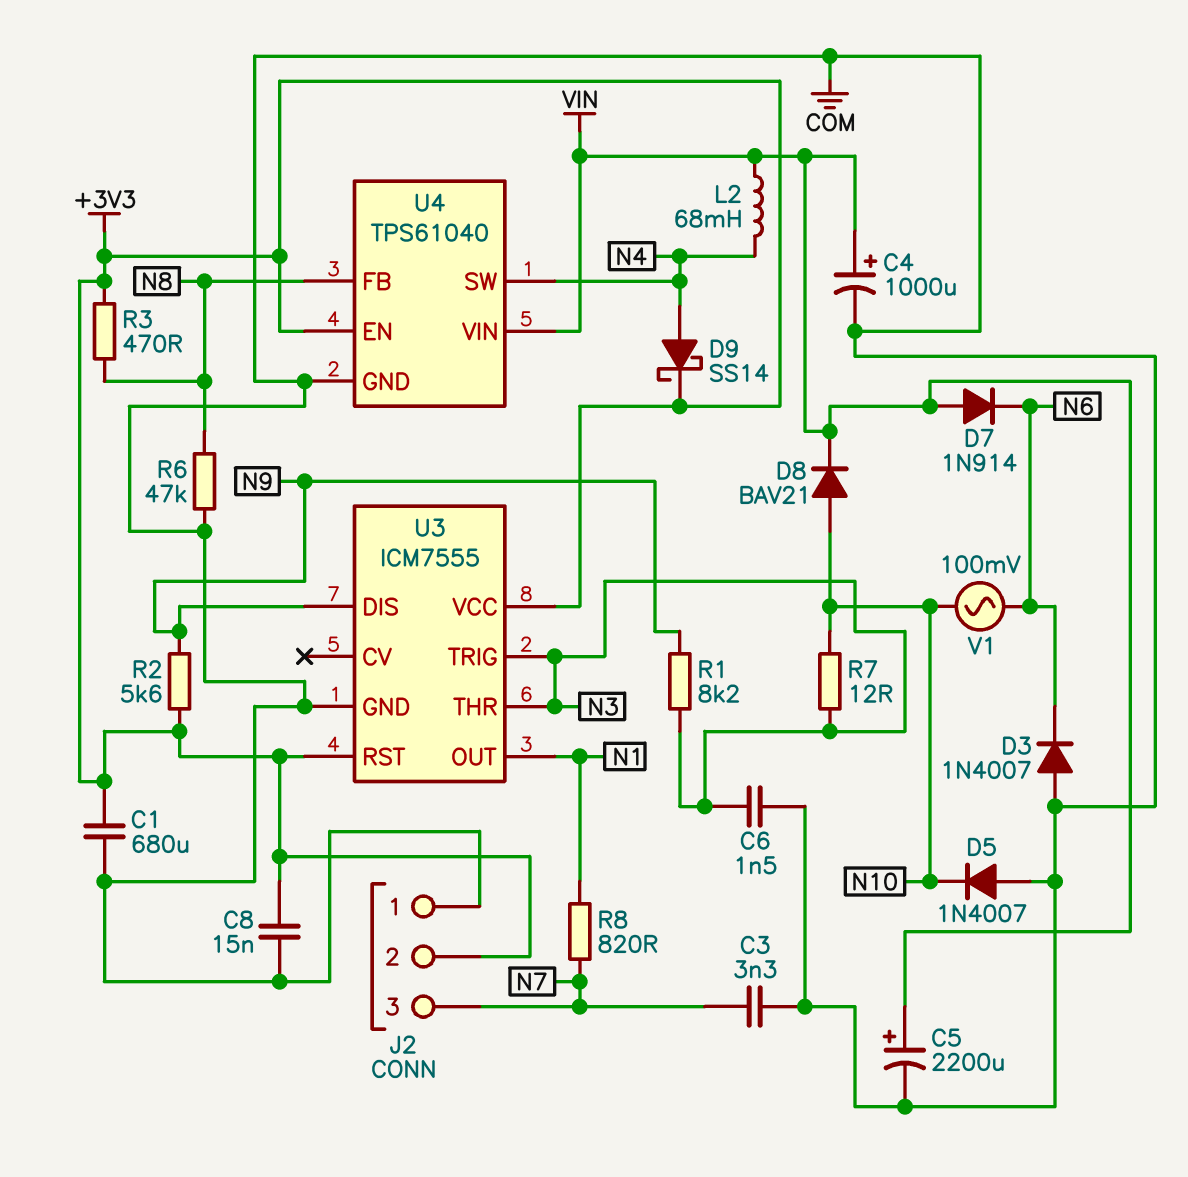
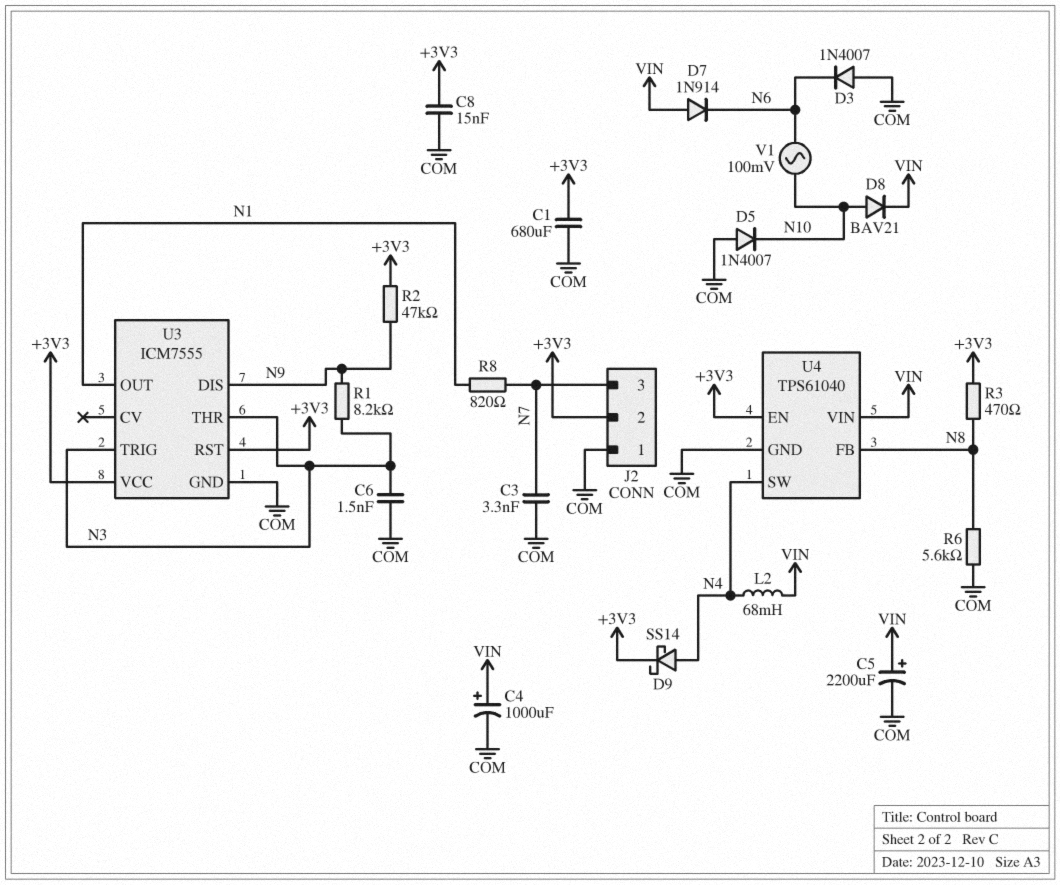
R2: 5.6k (+3V3, N9) -> 47k (+3V3, N9)
R6: 47k (COM, N8) -> 5.6k (COM, N8)
R7: 12 (N3, N10) -> none

